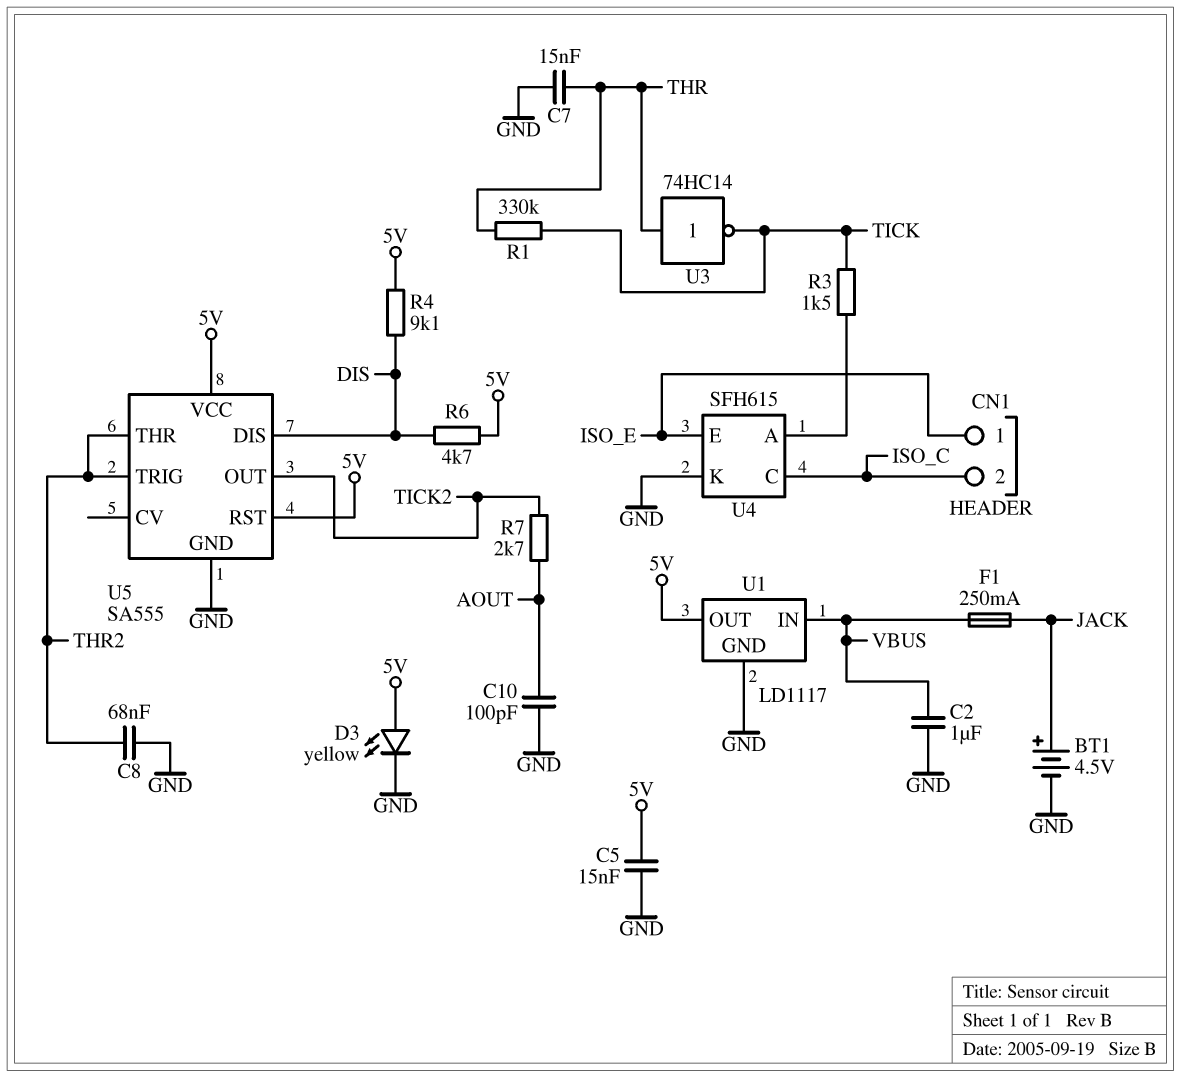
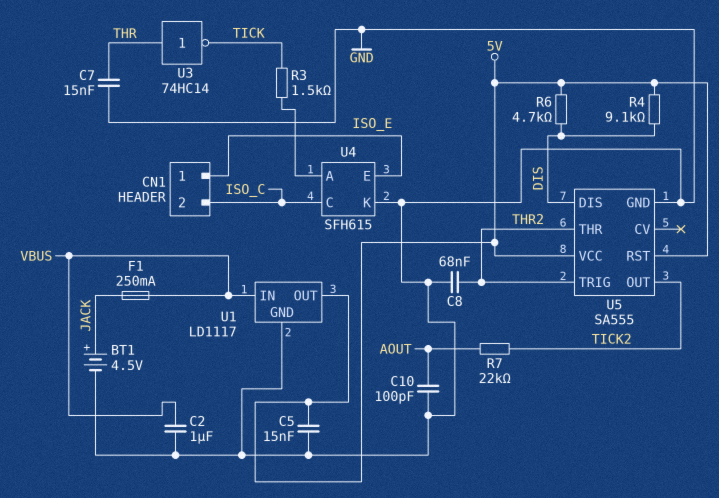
D3: LED yellow (A 5V, K GND) -> none
R1: 330k (THR, TICK) -> none
R7: 2.7k (AOUT, TICK2) -> 22k (AOUT, TICK2)

